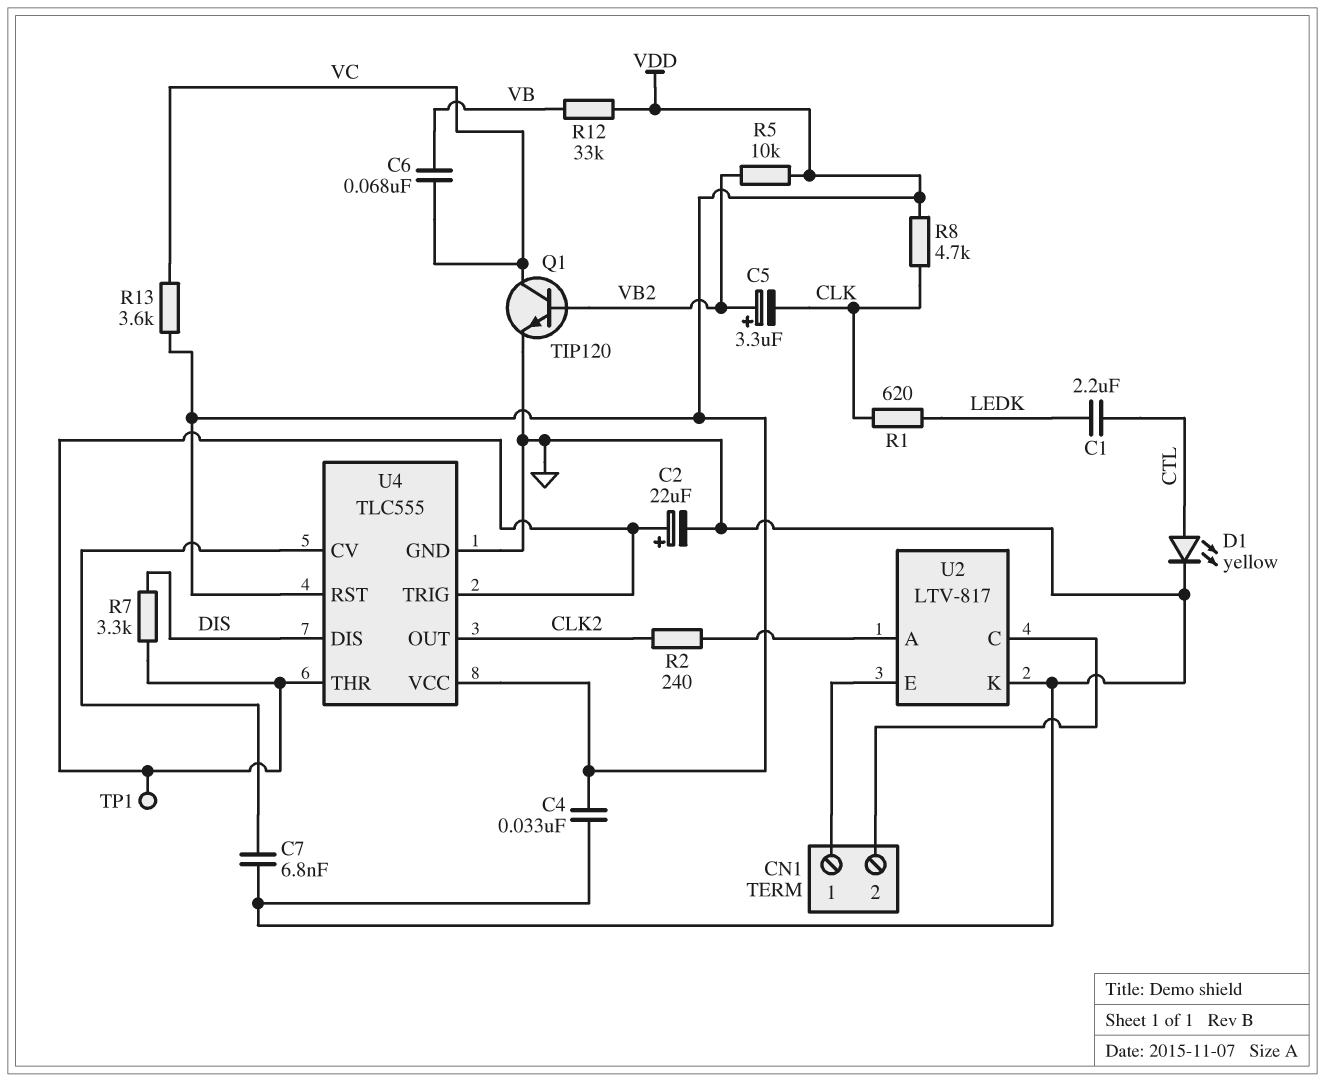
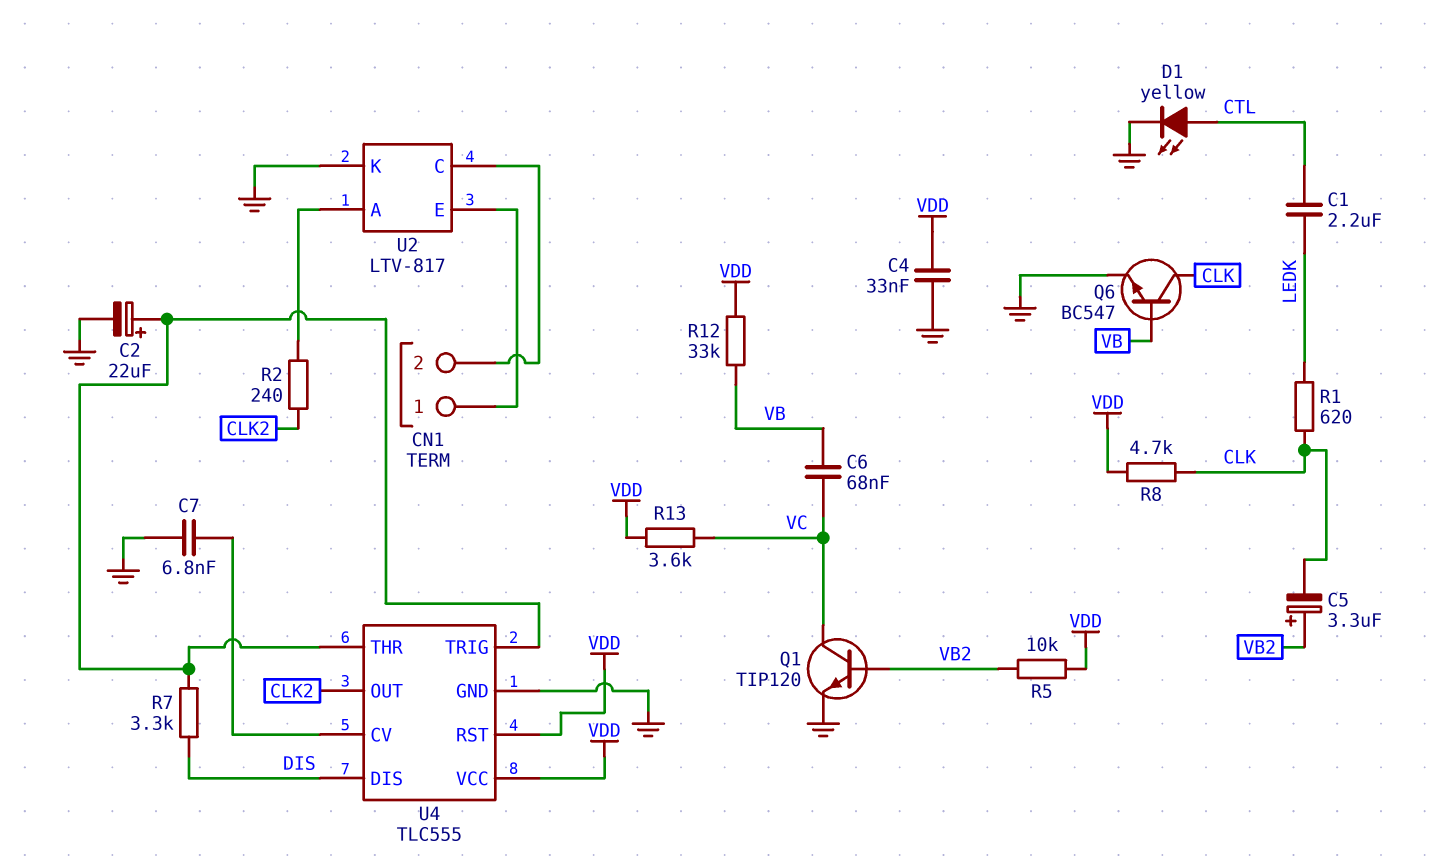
Q6: none -> NPN BC547 (B VB, C CLK, E GND)
TP1: test point (U4/THR) -> none

